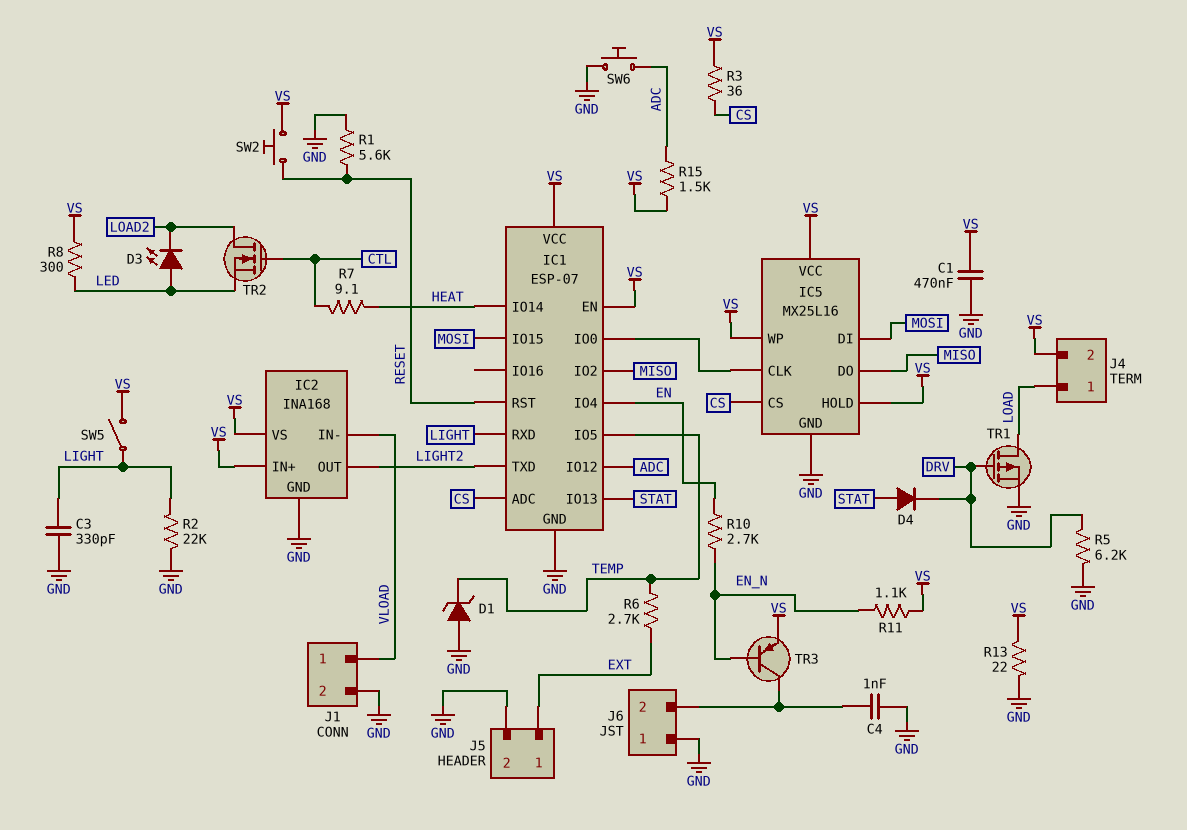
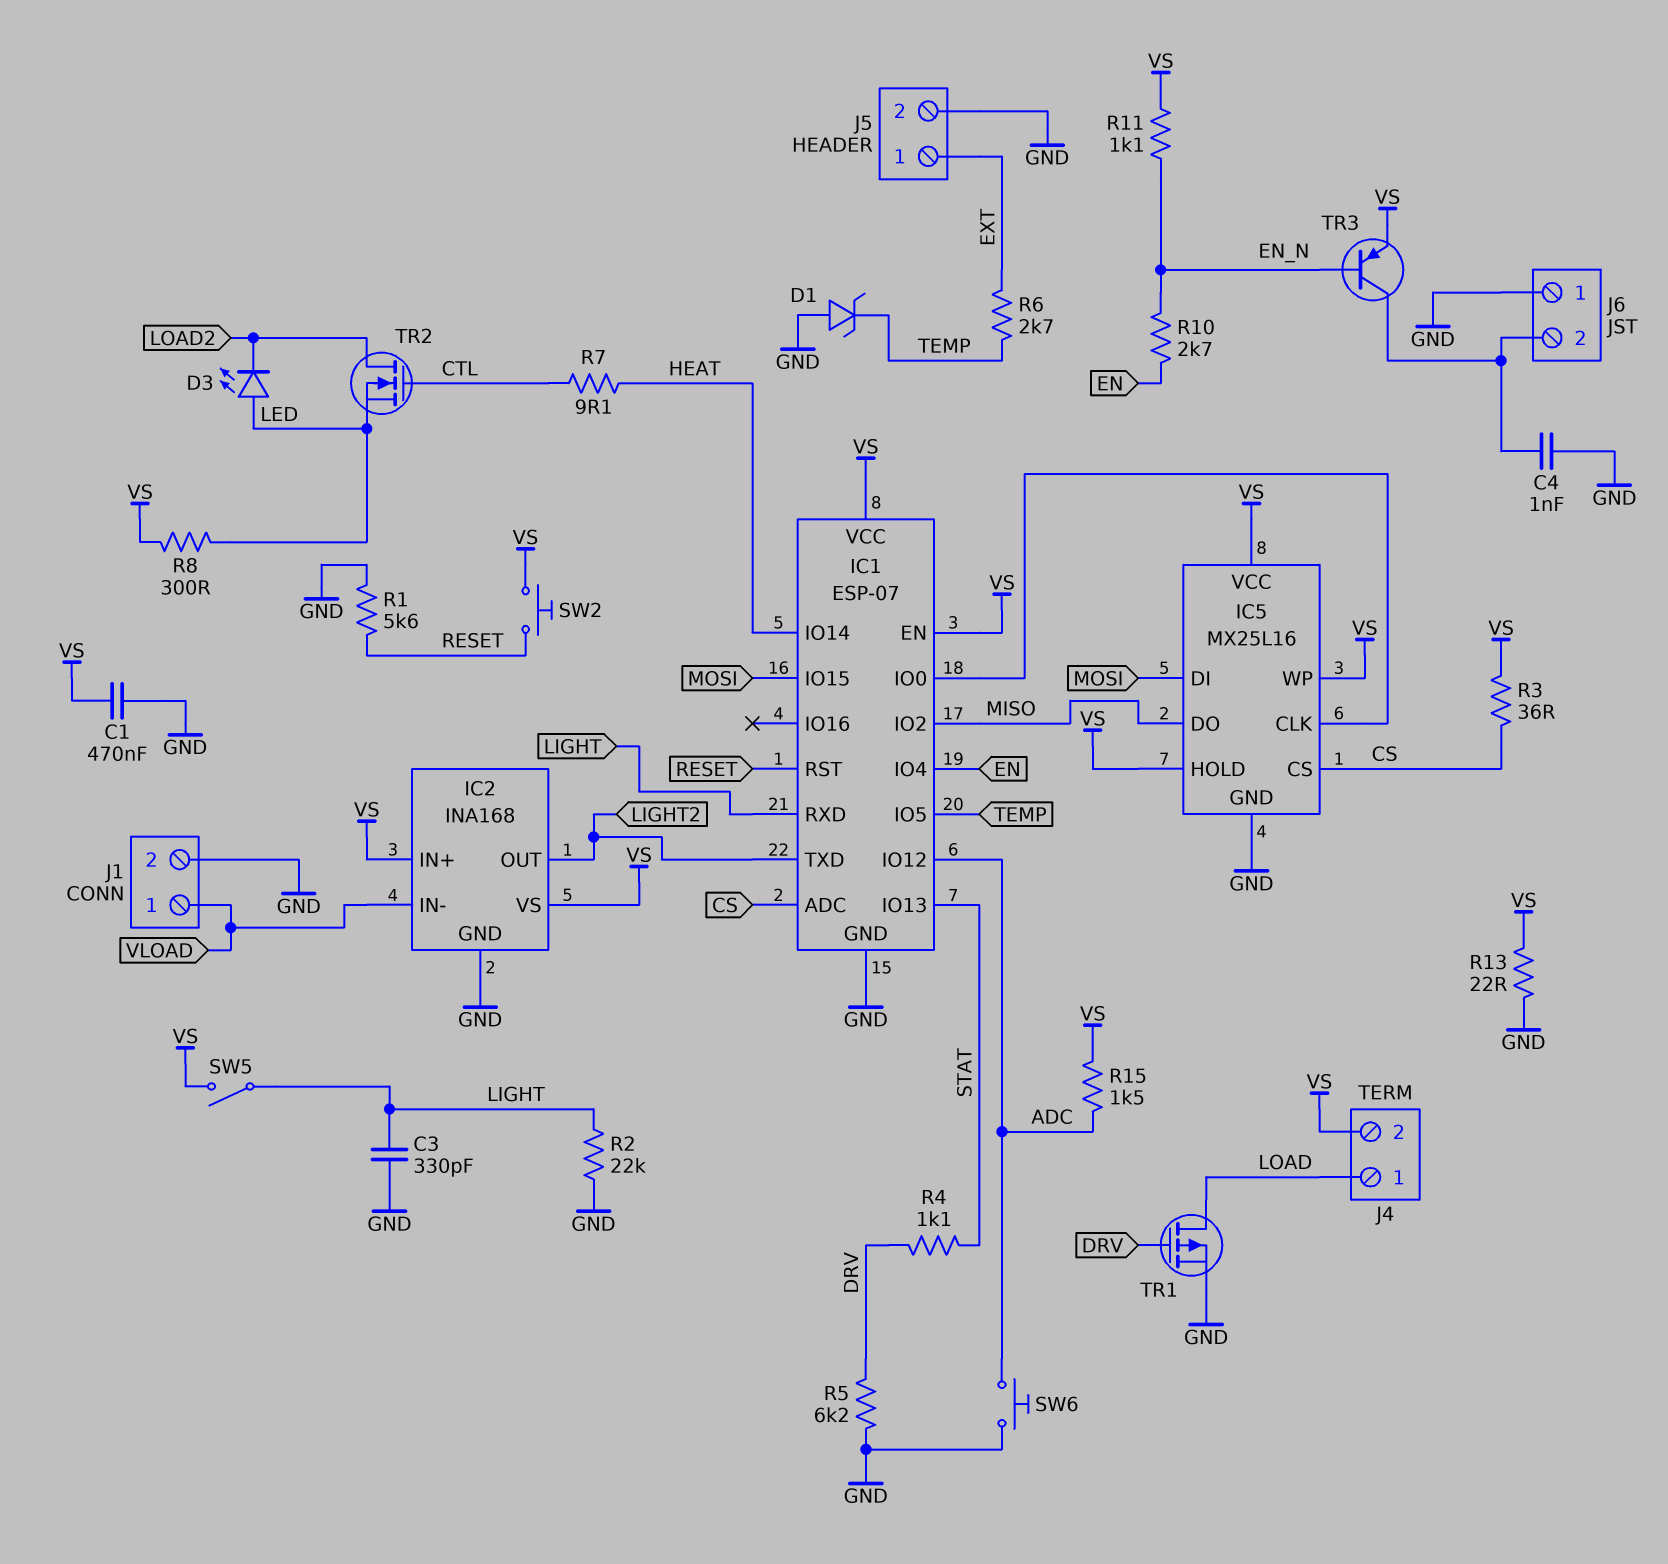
D4: diode (A STAT, K DRV) -> none
R4: none -> 1.1k (DRV, STAT)

